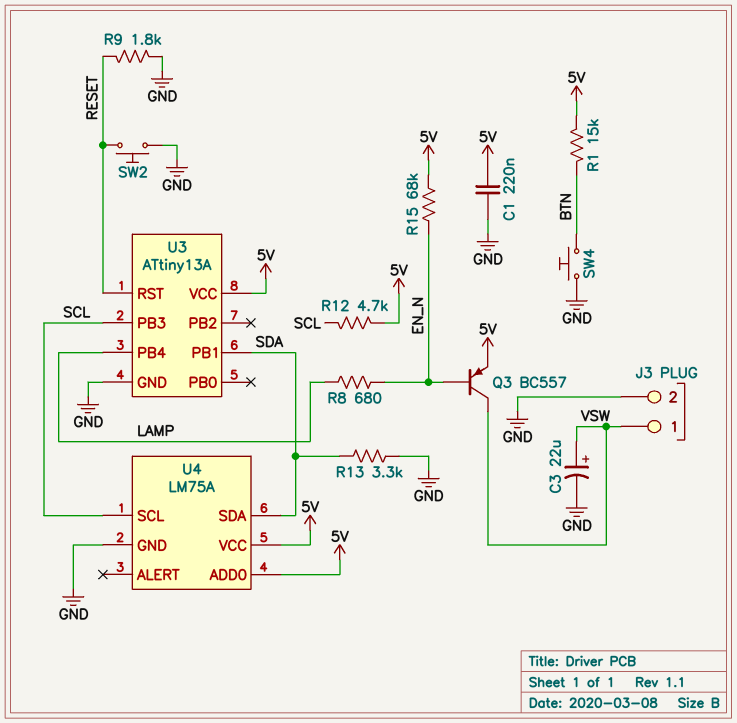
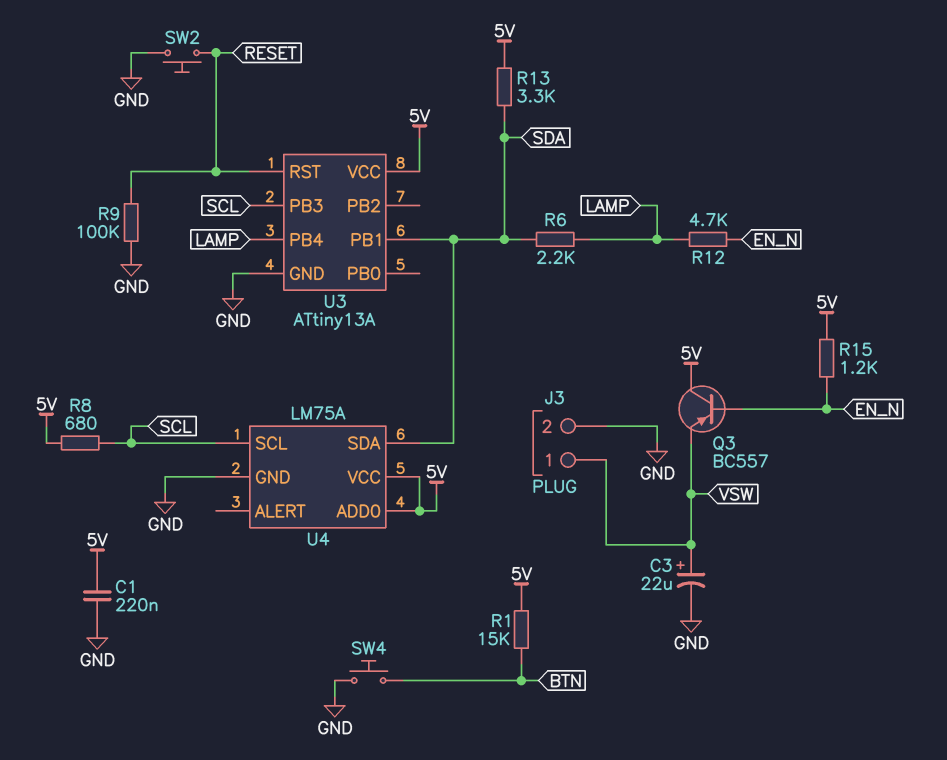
Q3: PNP BC557 (B EN_N, C VSW, E 5V) -> PNP BC557 (B EN_N, C 5V, E VSW)
R6: none -> 2.2k (LAMP, SDA)
R8: 680 (EN_N, LAMP) -> 680 (5V, SCL)
R9: 1.8k (GND, RESET) -> 100k (GND, RESET)
R12: 4.7k (5V, SCL) -> 4.7k (EN_N, LAMP)
R13: 3.3k (GND, SDA) -> 3.3k (5V, SDA)
R15: 68k (5V, EN_N) -> 1.2k (5V, EN_N)

